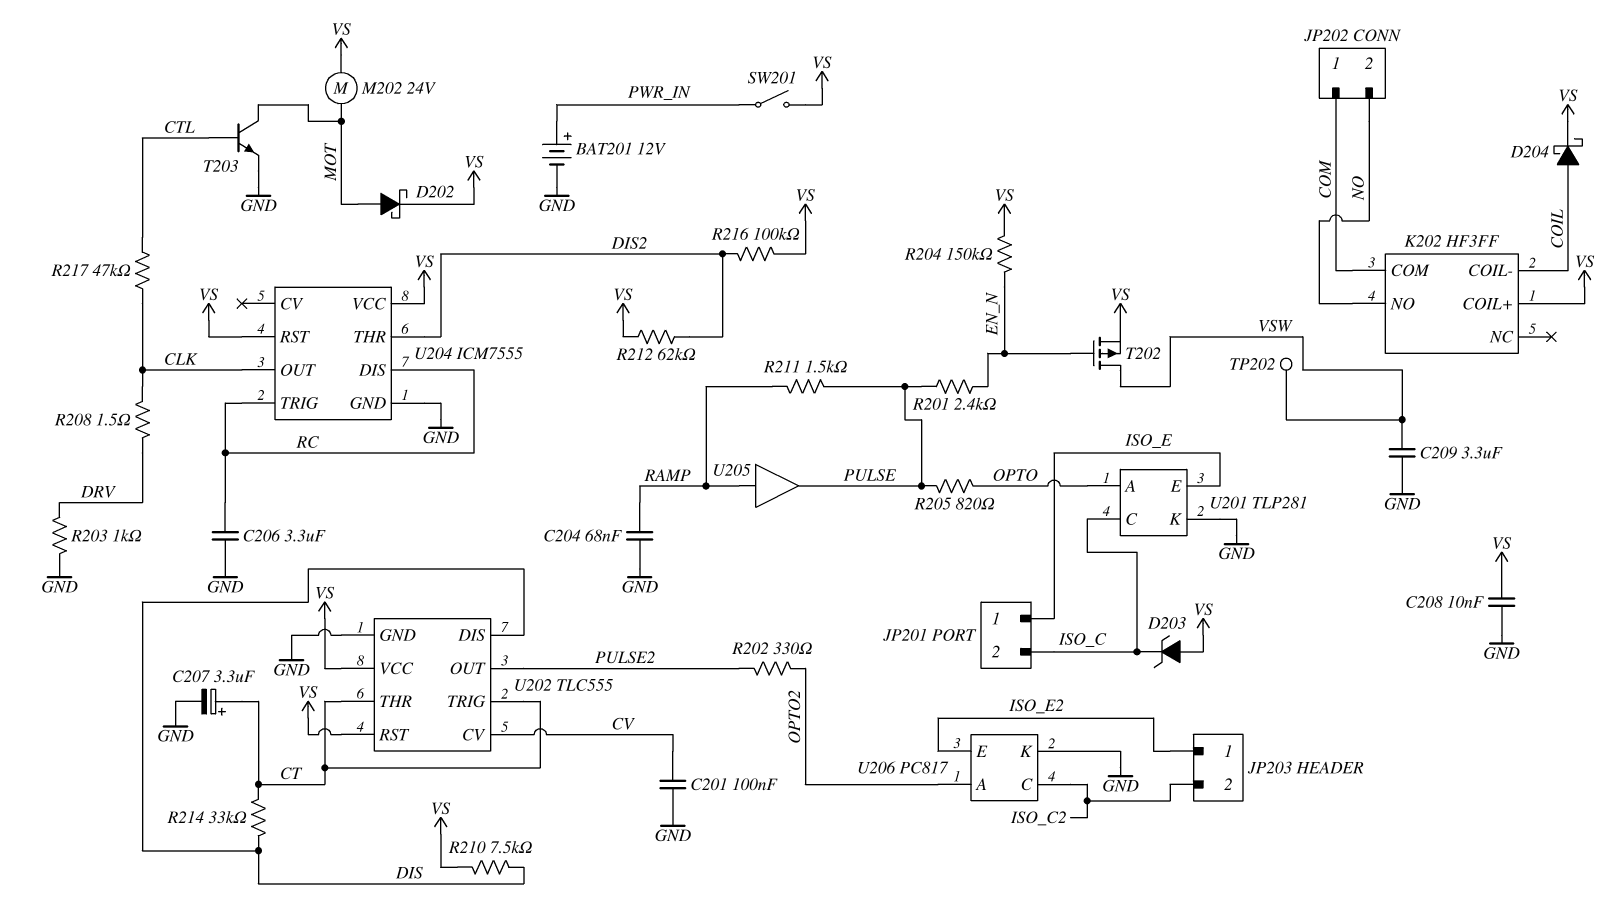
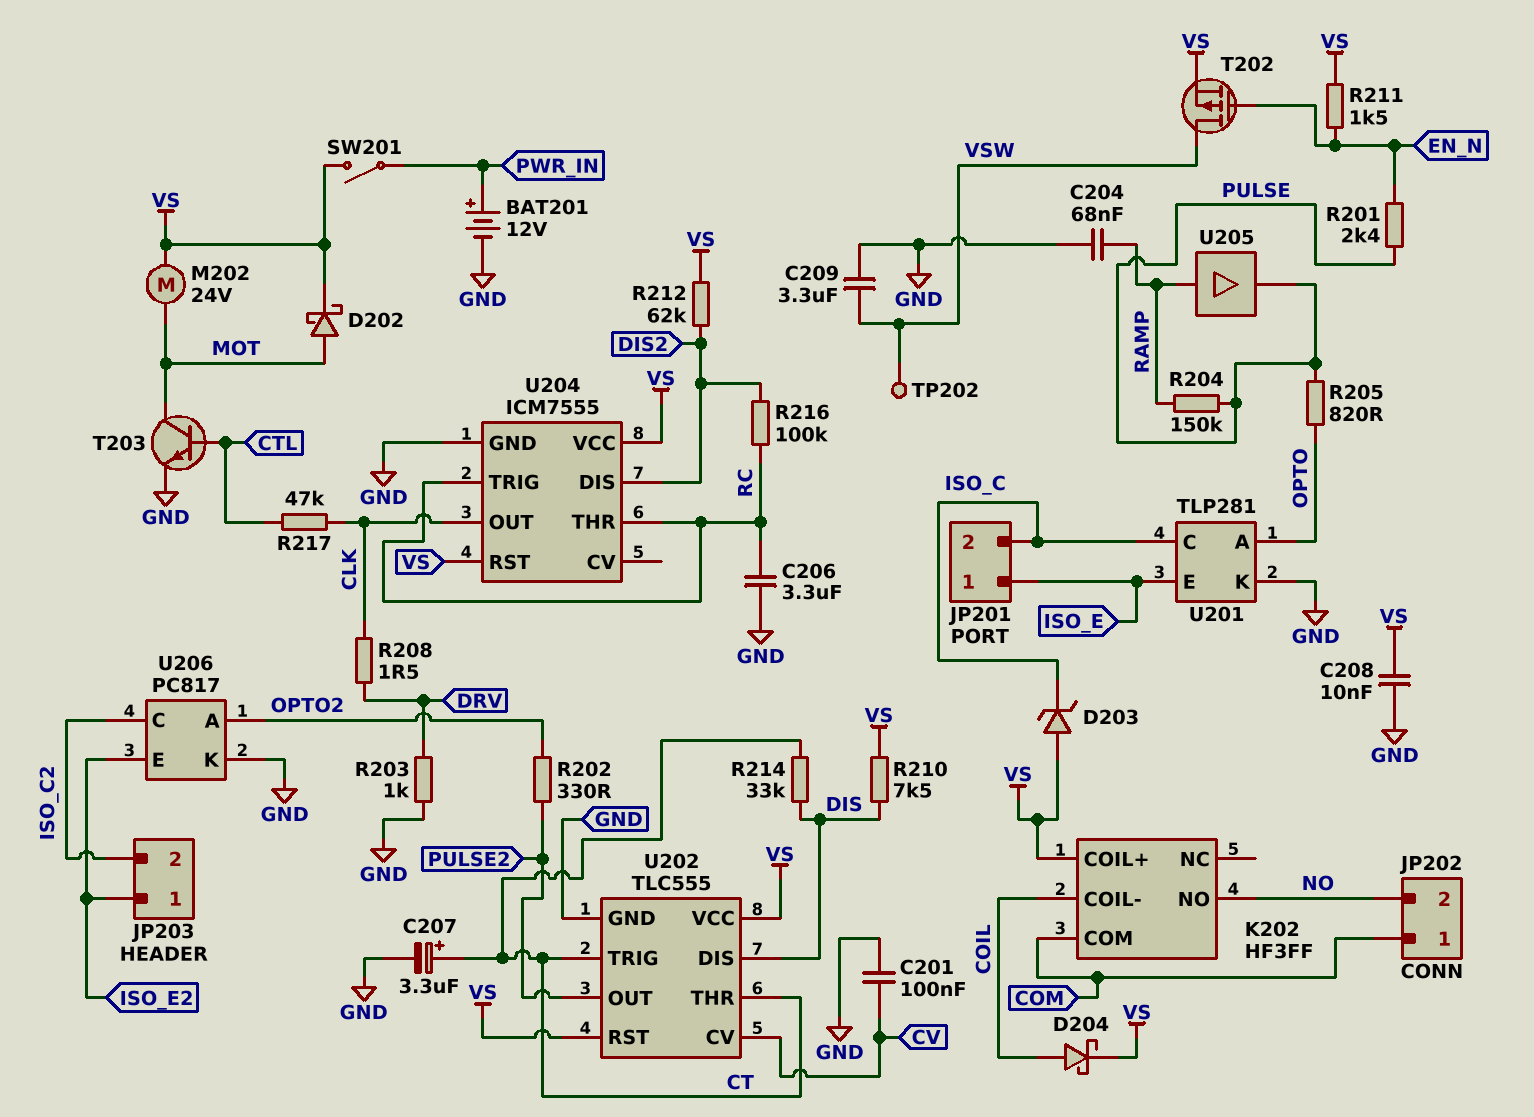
R204: 150k (EN_N, VS) -> 150k (PULSE, RAMP)
R211: 1.5k (PULSE, RAMP) -> 1.5k (EN_N, VS)
R216: 100k (DIS2, VS) -> 100k (DIS2, RC)
U204 pin DIS: RC -> DIS2
U204 pin THR: DIS2 -> RC

